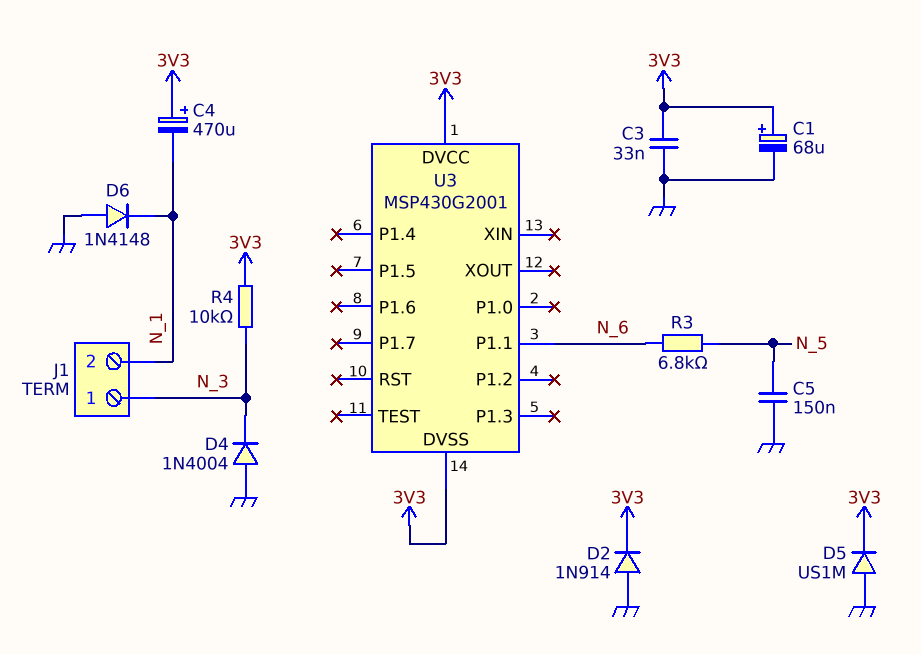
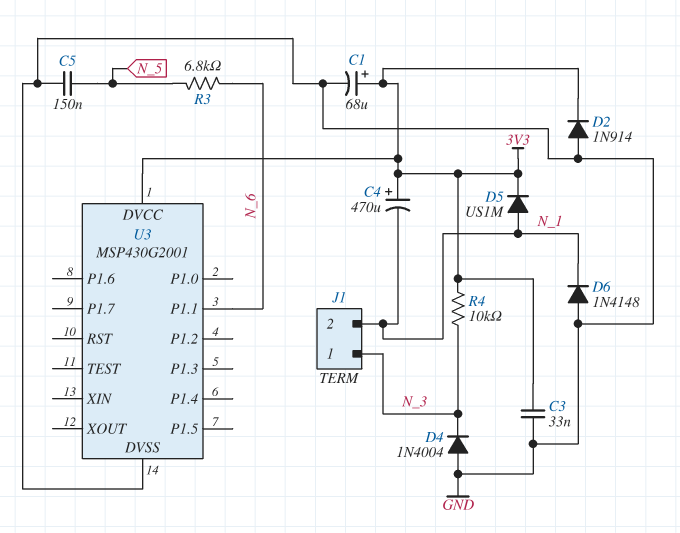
D5: diode US1M (A GND, K 3V3) -> diode US1M (A N_1, K 3V3)
U3 pin DVSS: 3V3 -> GND

